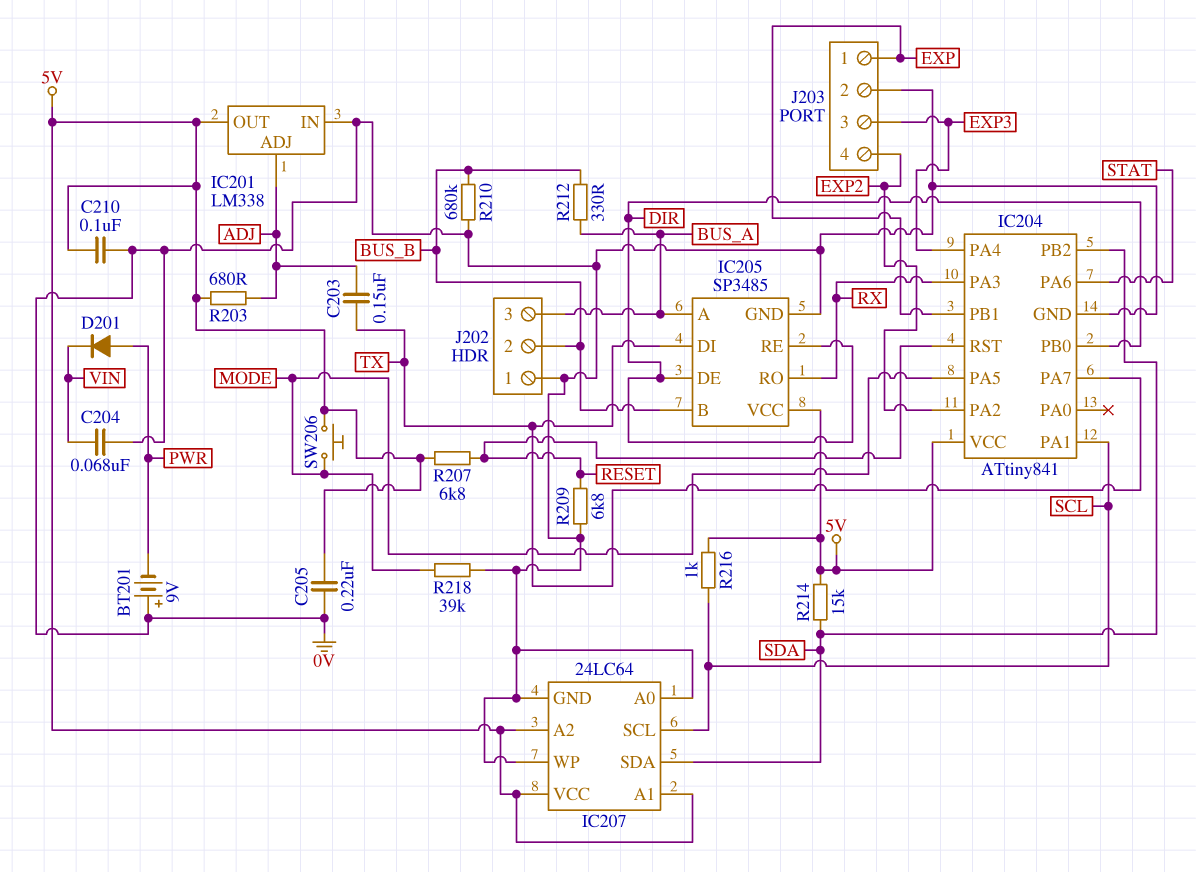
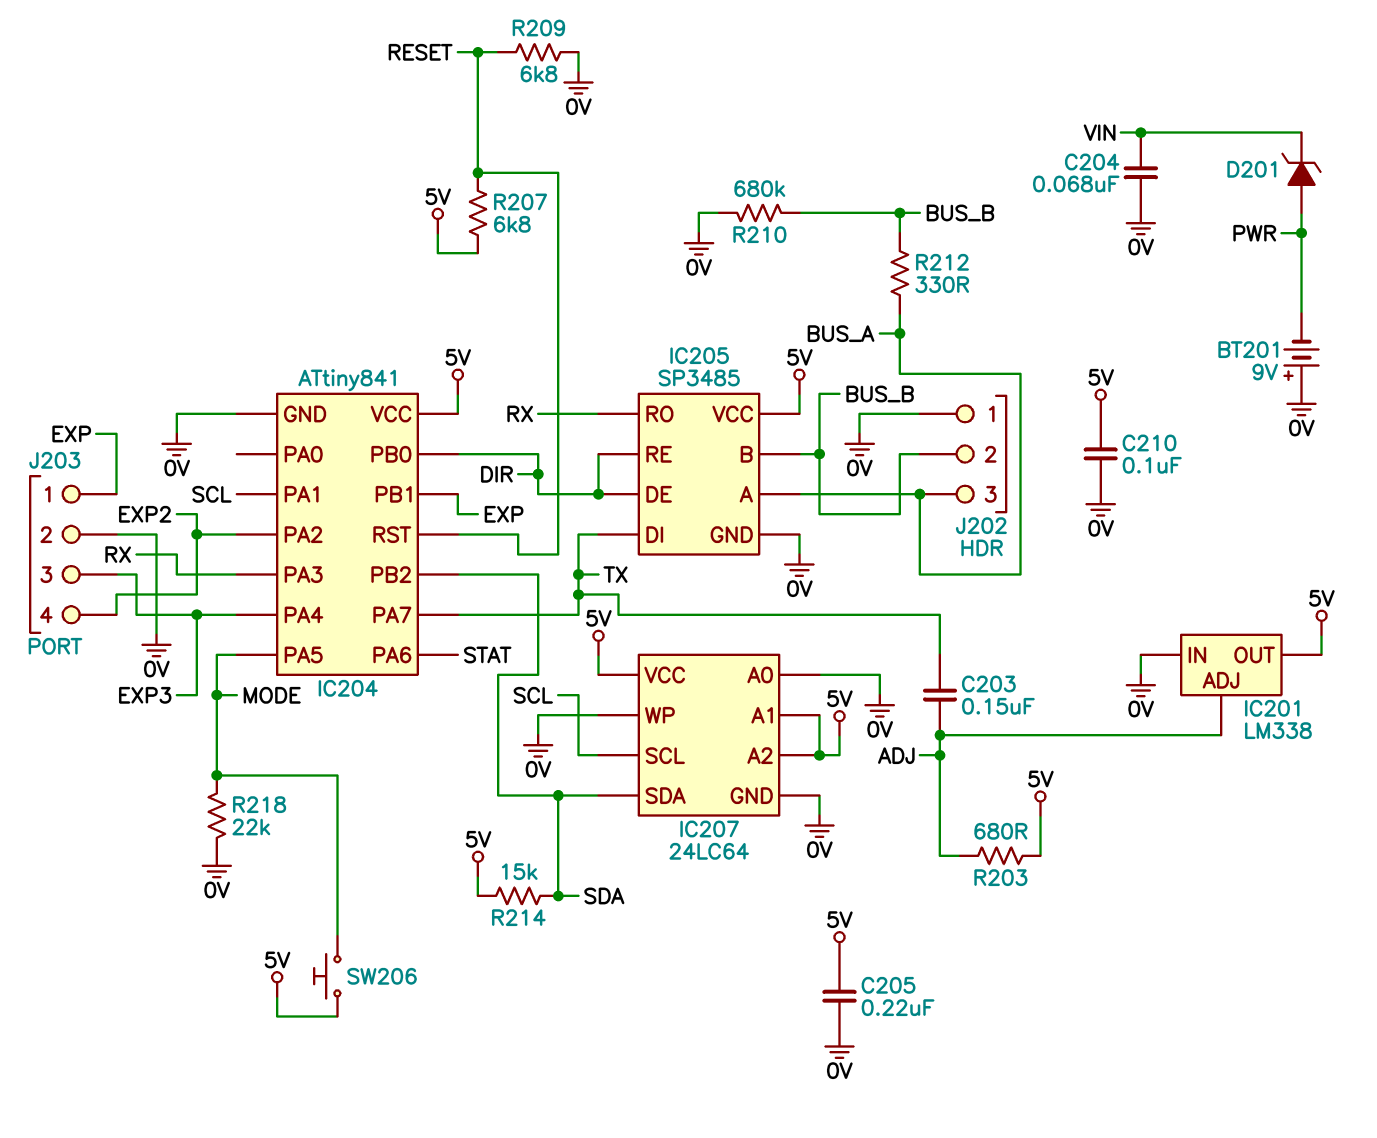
D201: diode (A PWR, K VIN) -> zener (A PWR, K VIN)
R216: 1k (5V, SCL) -> none
R218: 39k (0V, MODE) -> 22k (0V, MODE)

